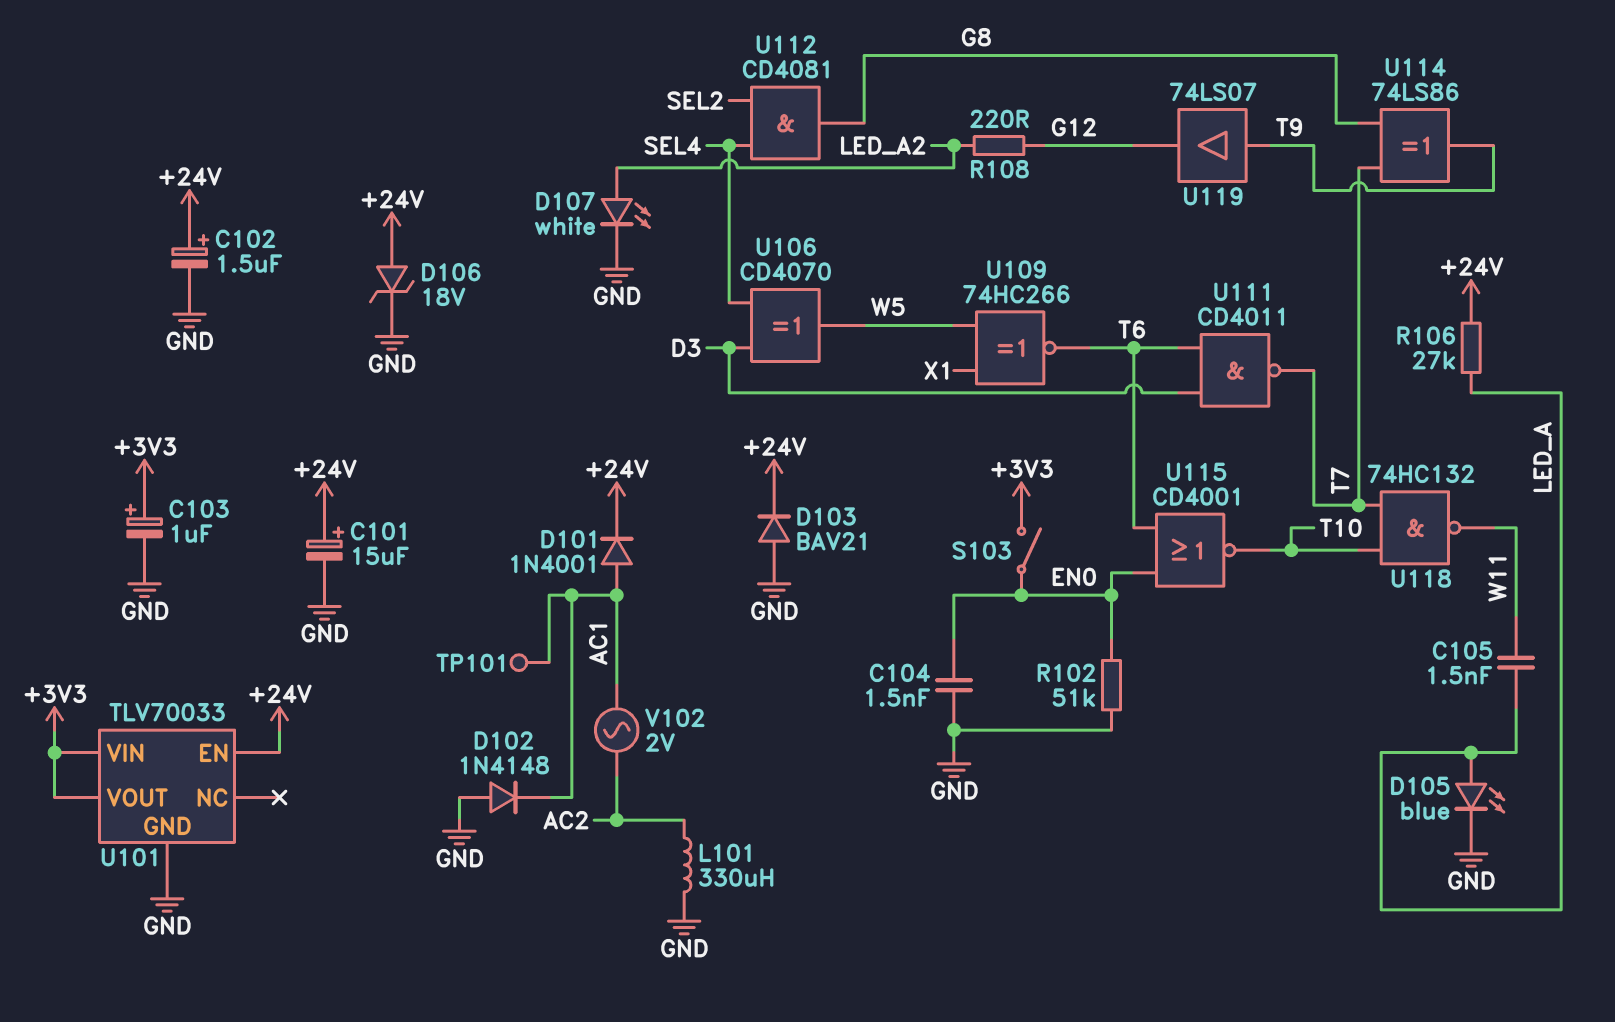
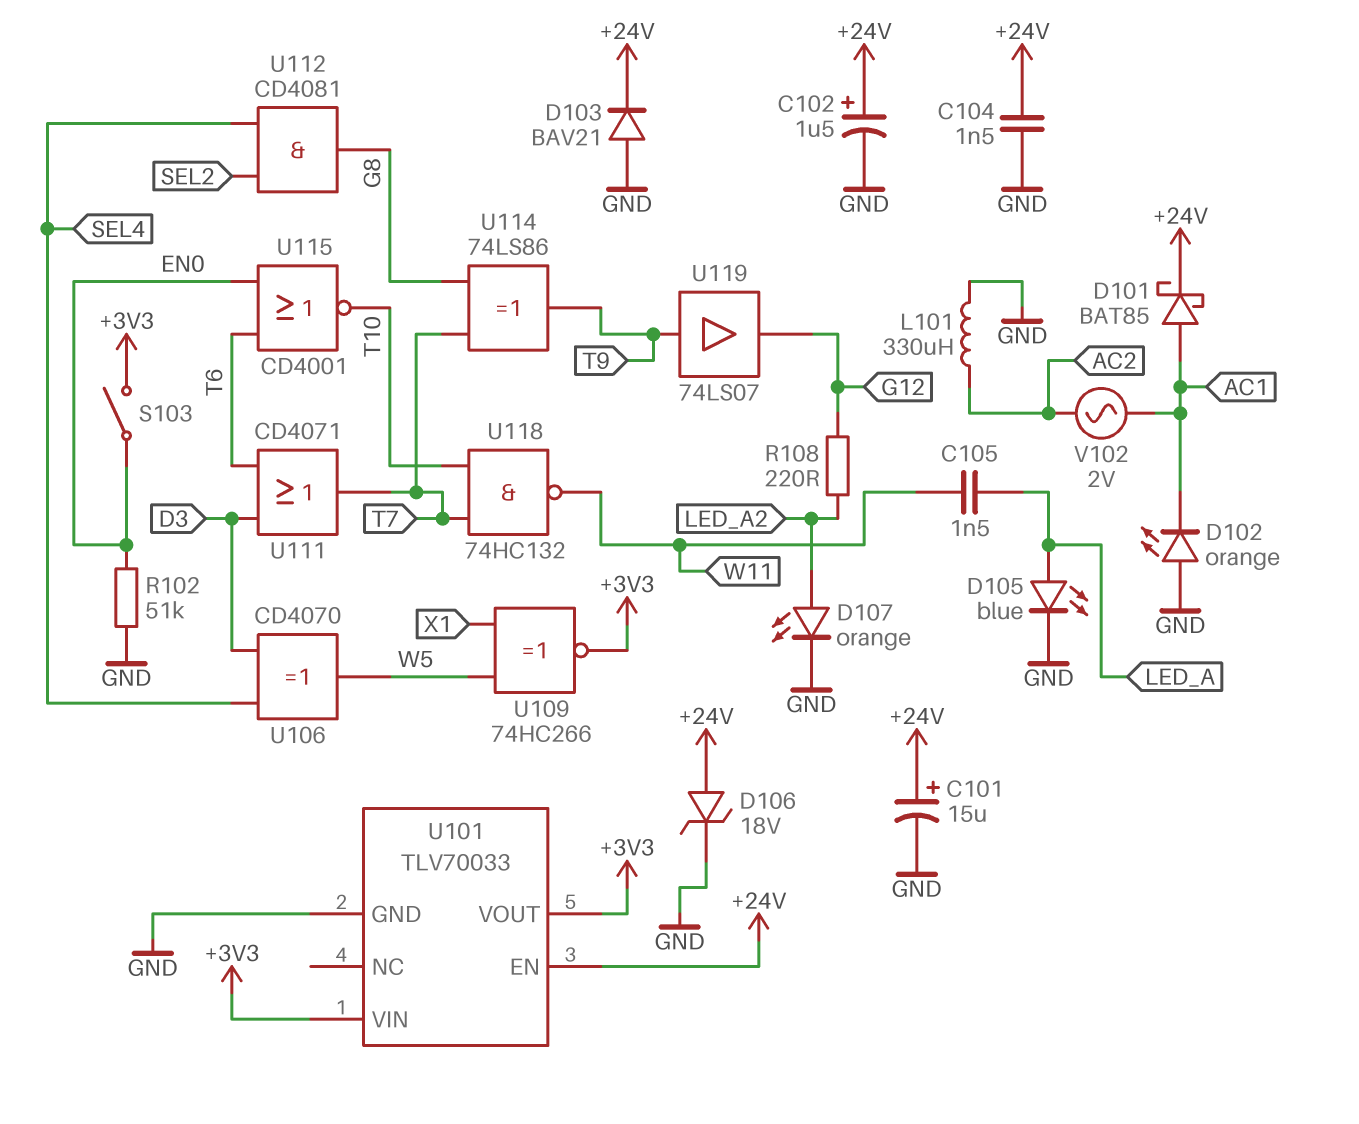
C103: 1uF (plus +3V3, minus GND) -> none
C104: 1.5nF (EN0, GND) -> 1.5nF (+24V, GND)
D101: diode 1N4001 (A AC1, K +24V) -> schottky BAT85 (A AC1, K +24V)
D102: diode 1N4148 (A GND, K AC1) -> LED orange (A GND, K AC1)
D107: LED white (A LED_A2, K GND) -> LED orange (A LED_A2, K GND)
R106: 27k (+24V, LED_A) -> none
TP101: test point (AC1) -> none
U109: XNOR 74HC266 (in W5, in X1, out T6) -> XNOR 74HC266 (in W5, in X1, out +3V3)
U111: NAND CD4011 (in D3, in T6, out T7) -> OR CD4071 (in D3, in T6, out T7)

